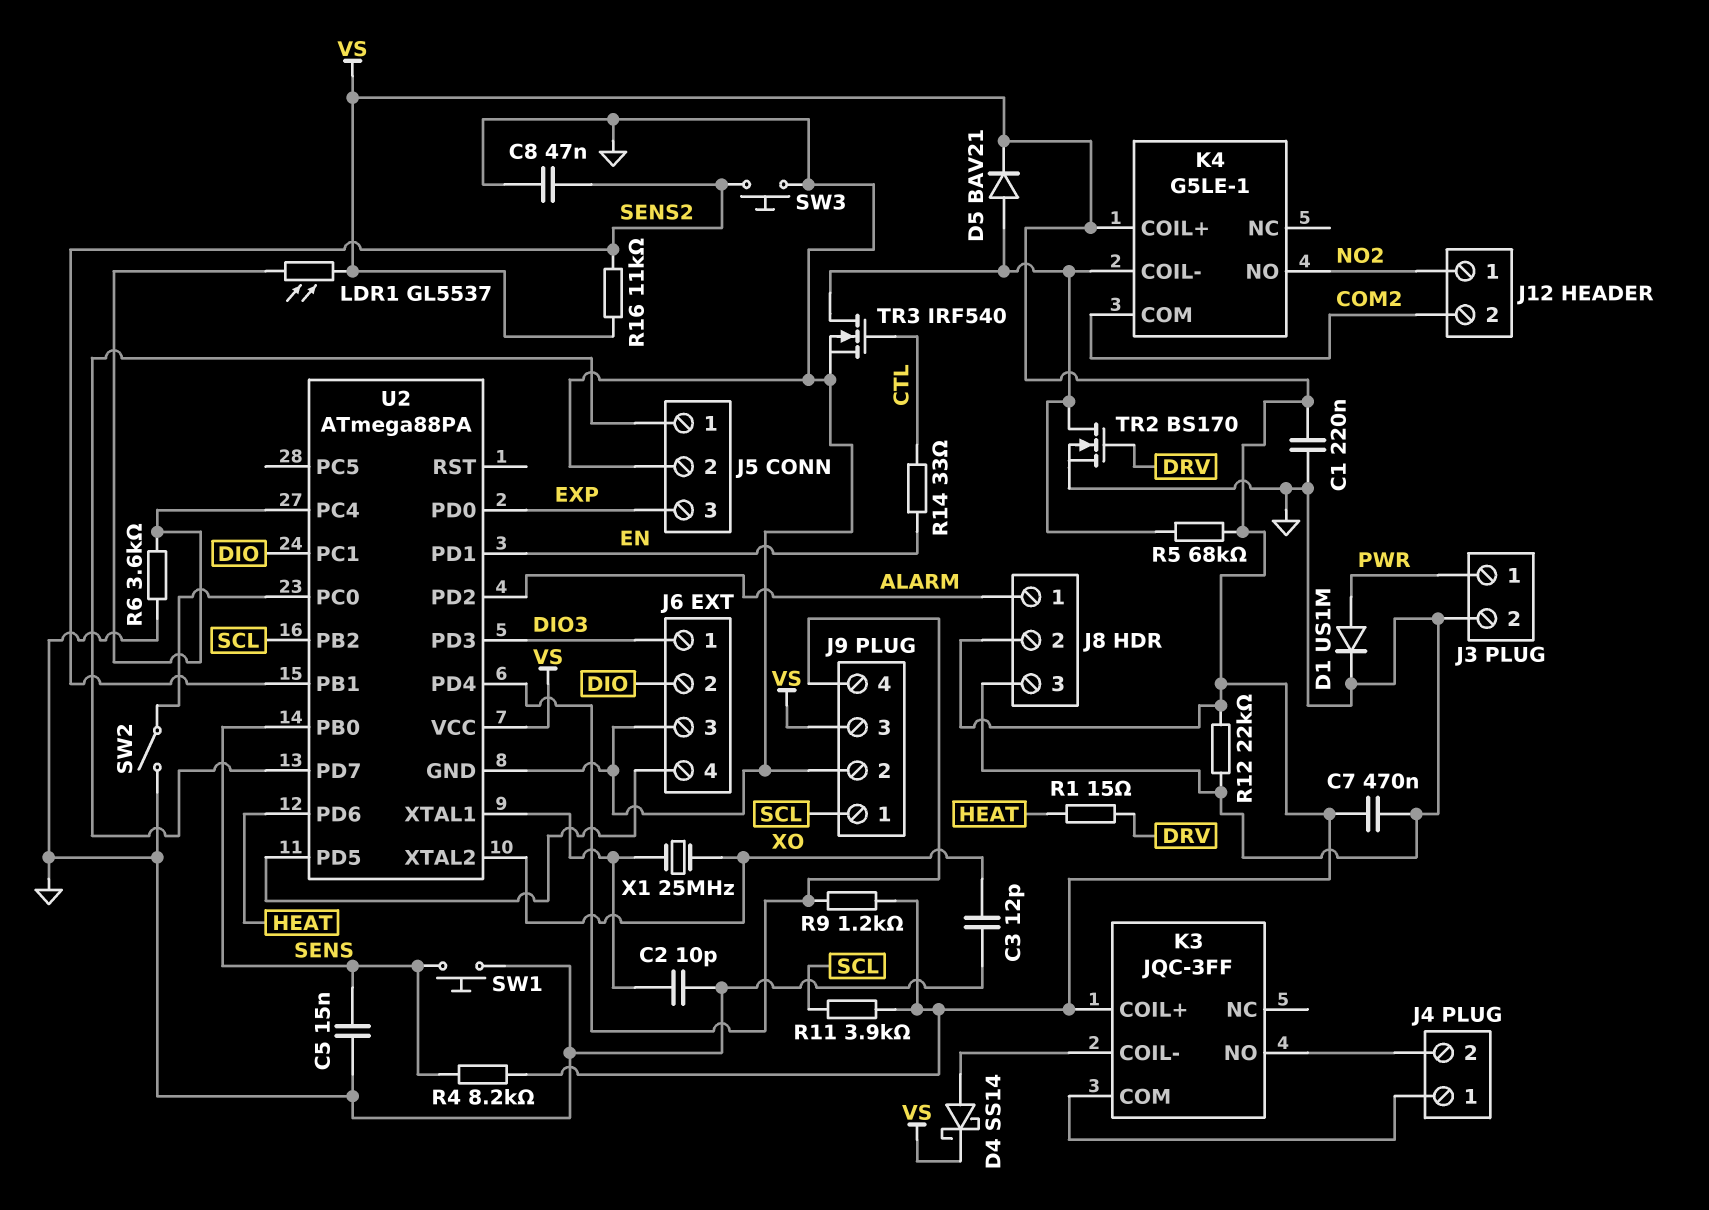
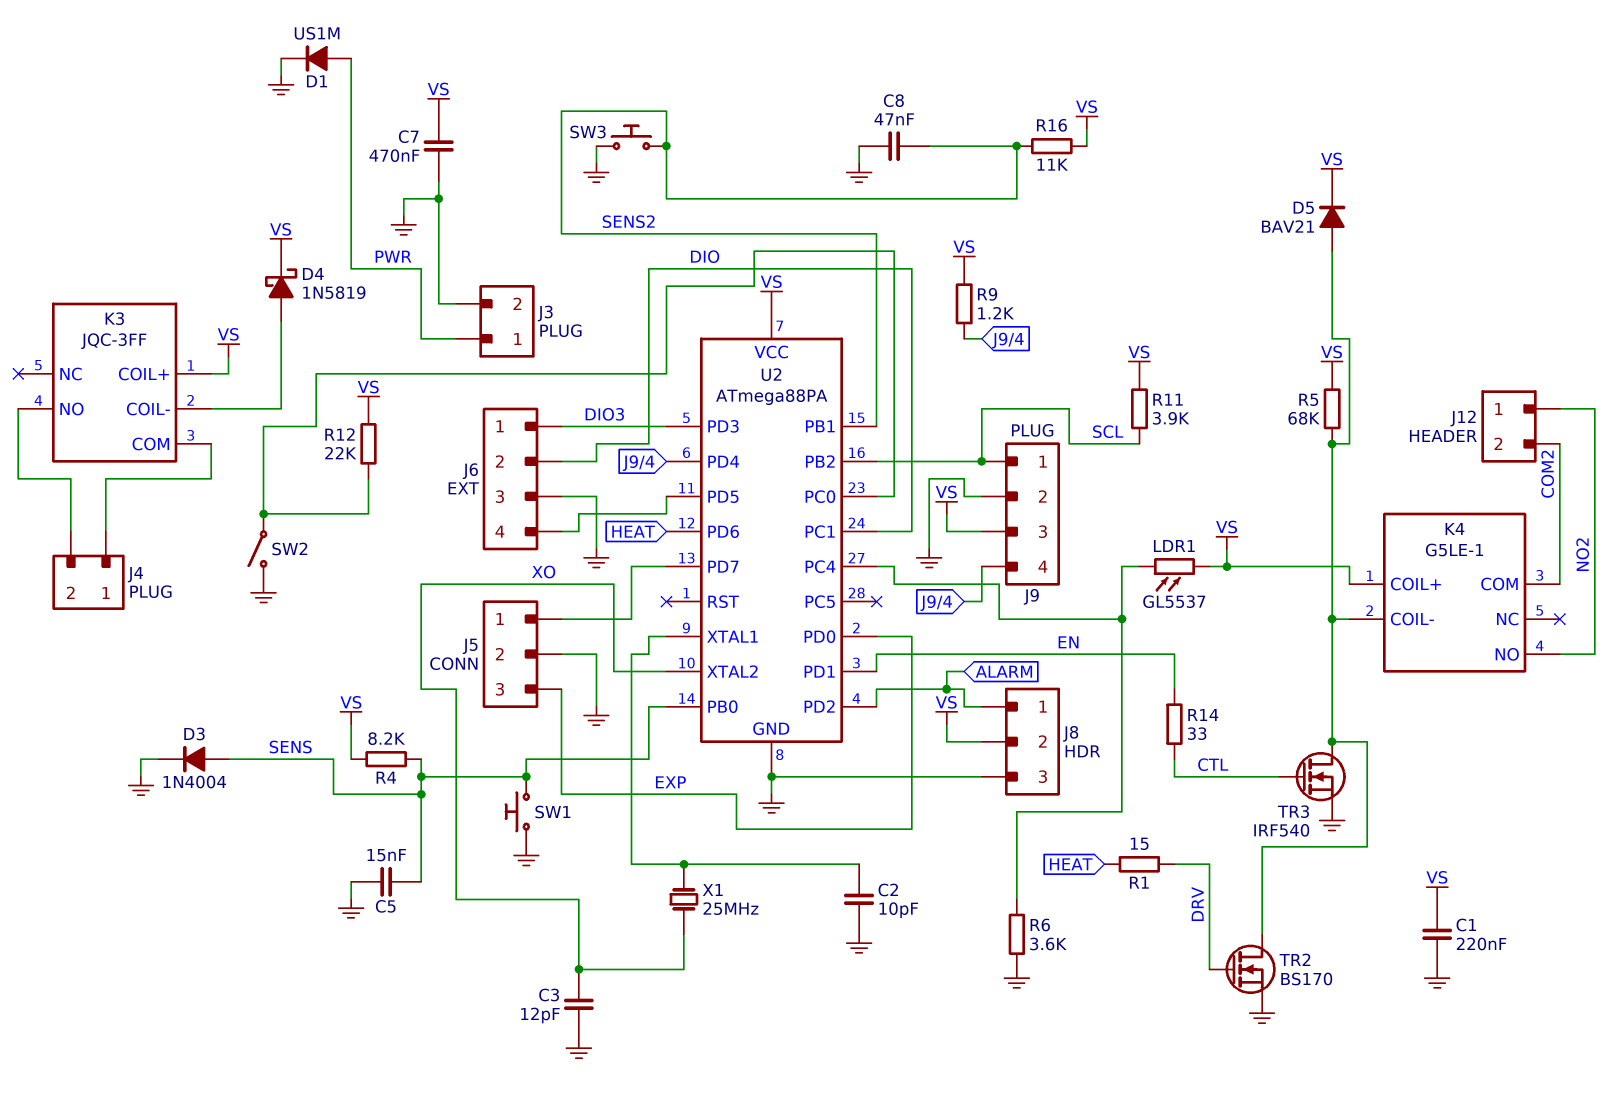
D3: none -> diode 1N4004 (A SENS, K GND)
D4: schottky SS14 (A K3/COIL-, K VS) -> schottky 1N5819 (A K3/COIL-, K VS)
R12: 22k (GND, VS) -> 22k (U2/PC0, VS)

